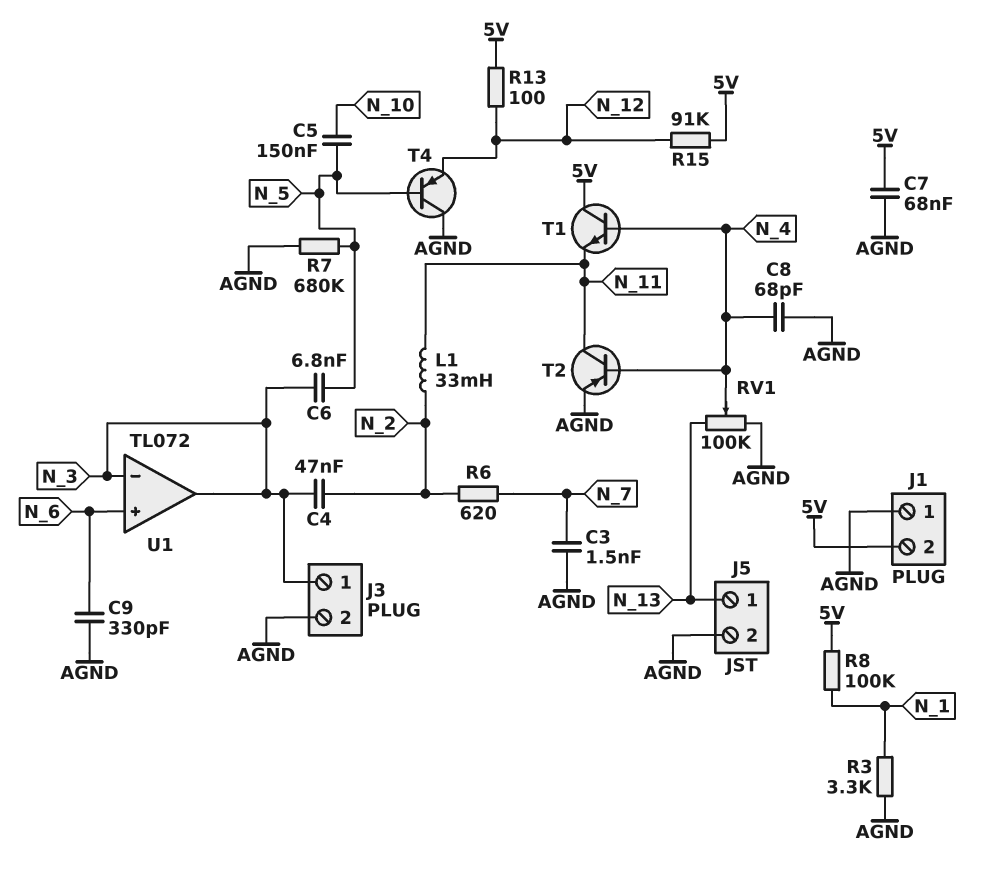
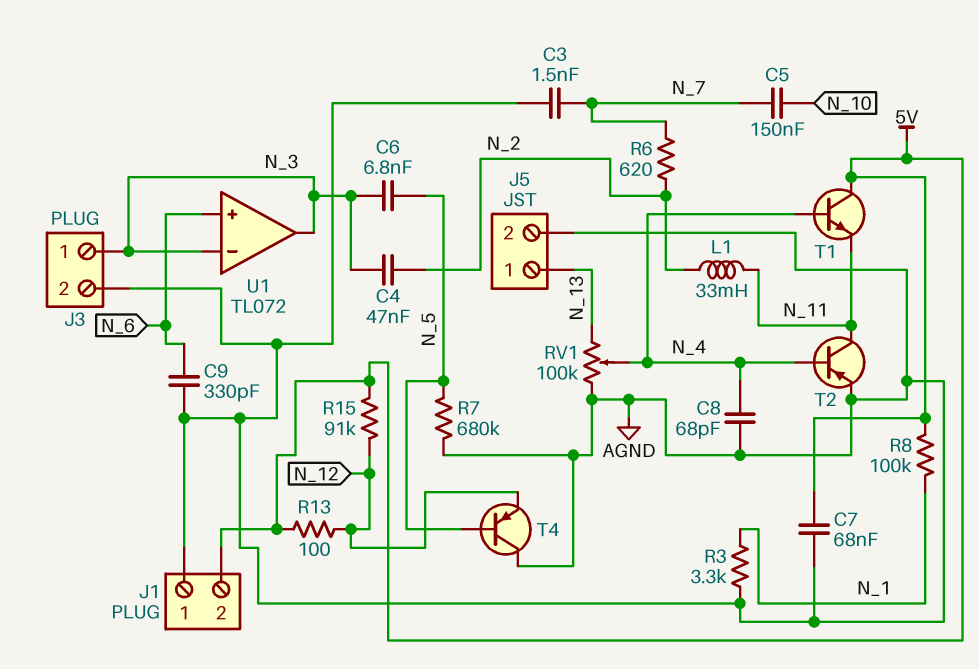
C5: 150nF (N_5, N_10) -> 150nF (N_7, N_10)

